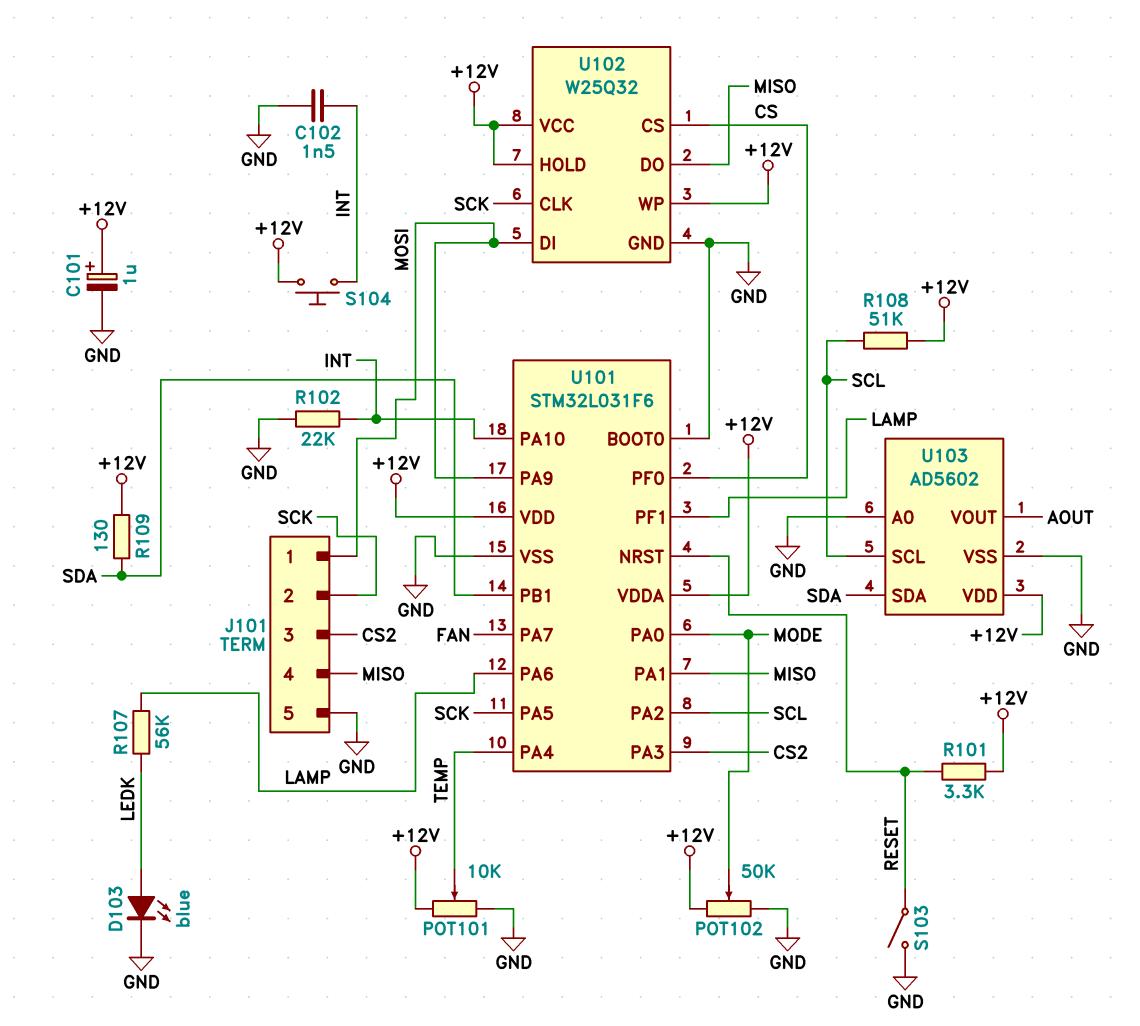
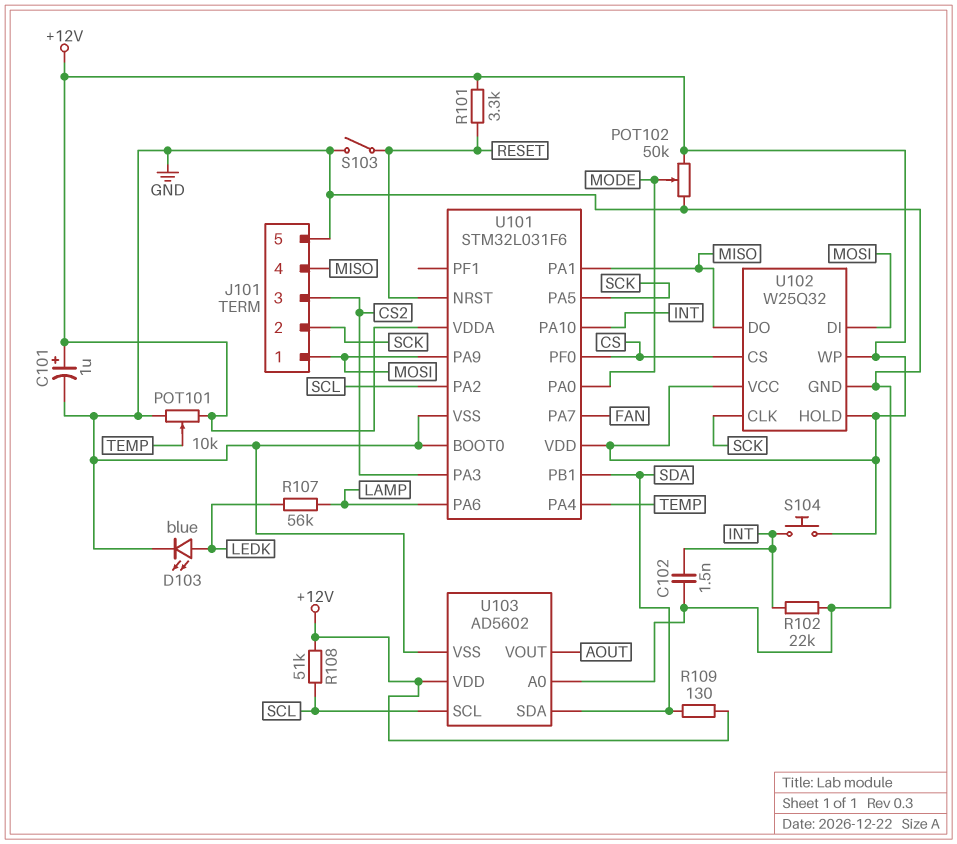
U101 pin PF1: LAMP -> none

